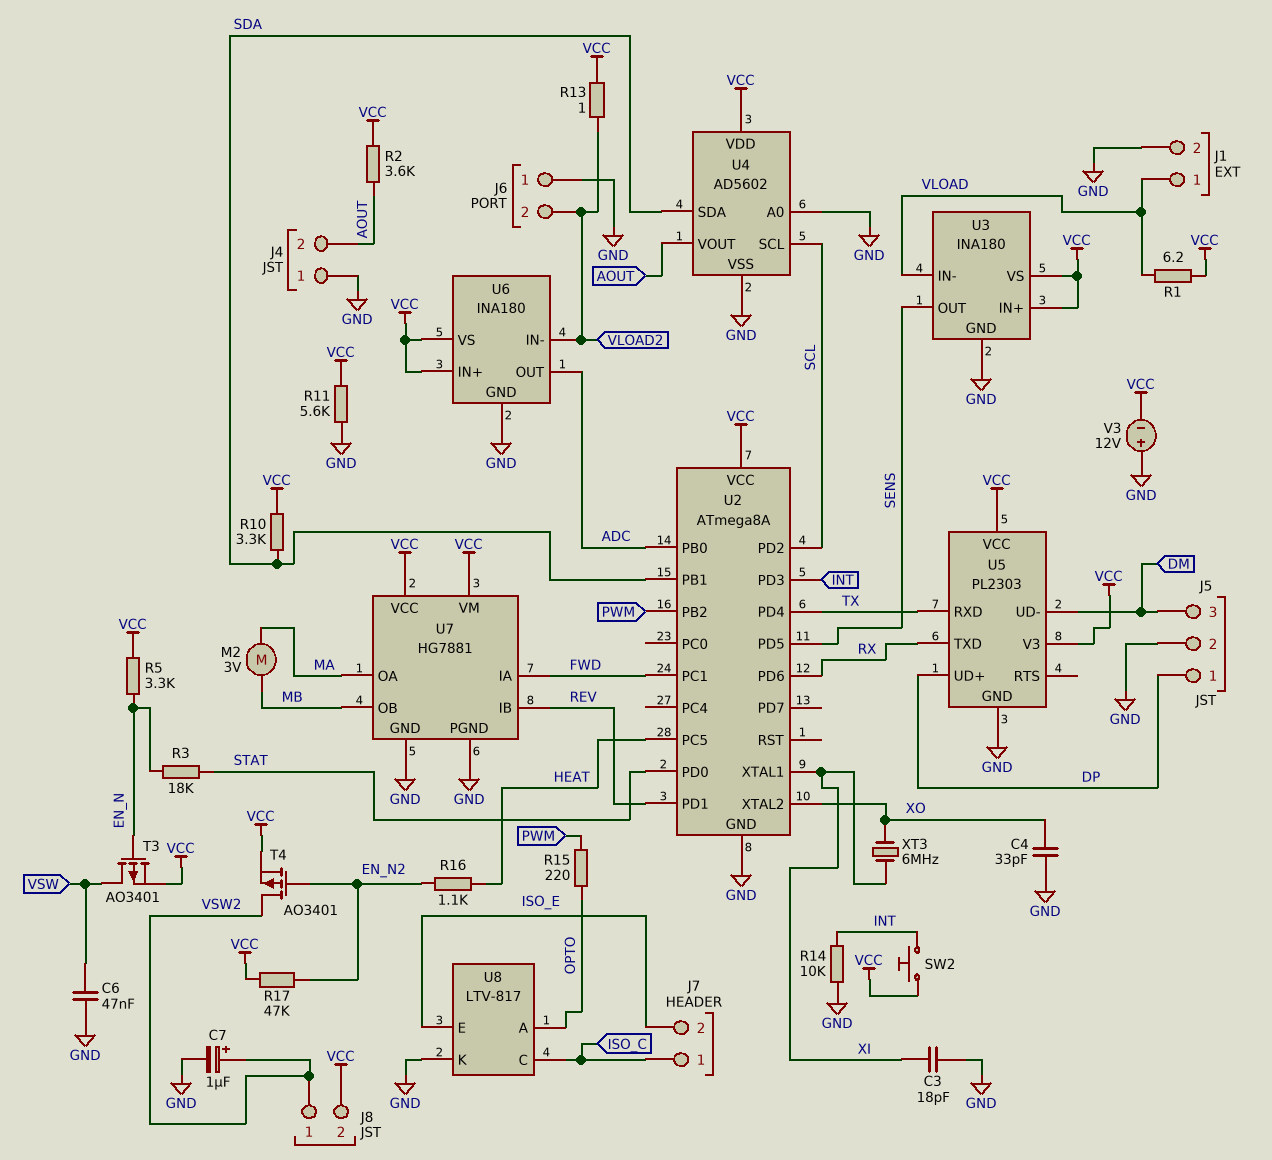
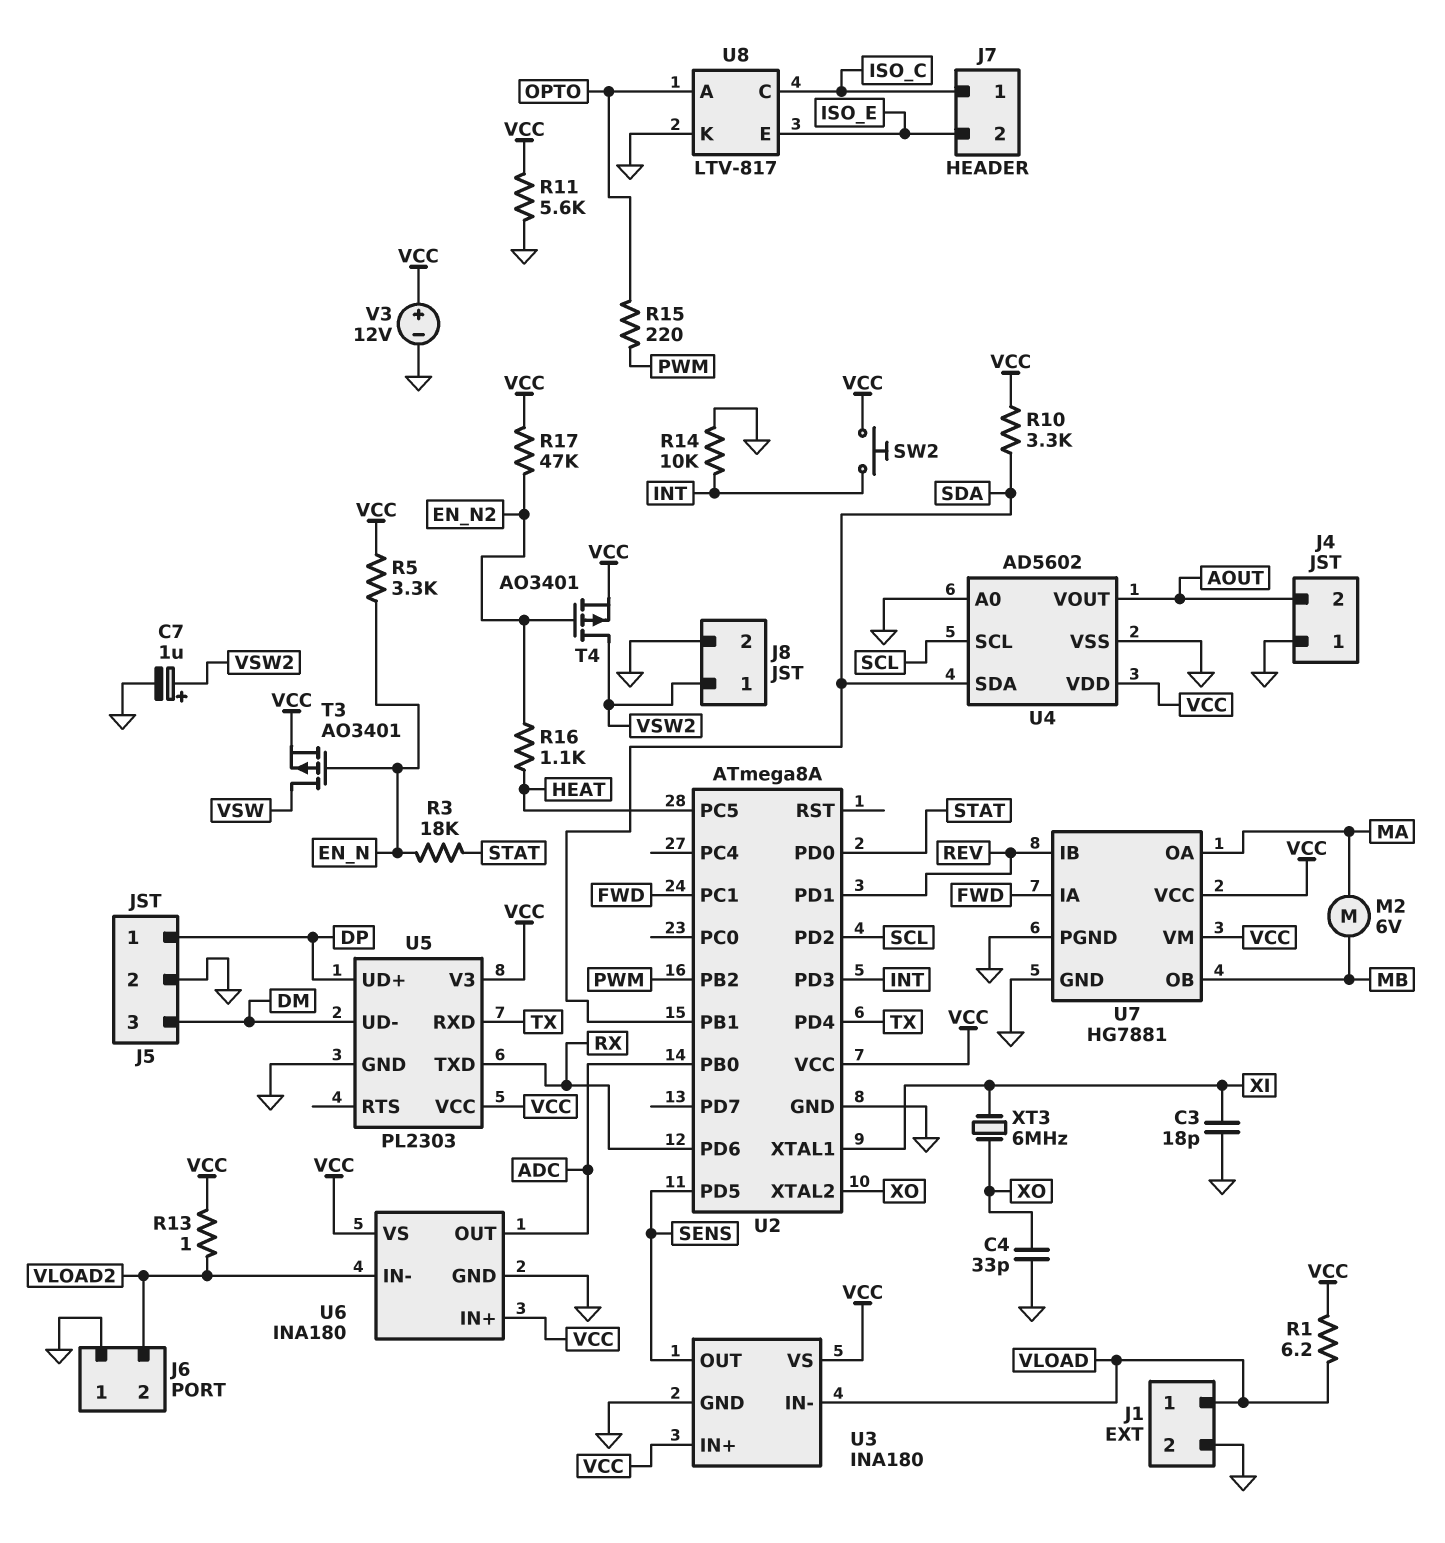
C6: 47nF (GND, VSW) -> none
J8 pin 2: VCC -> GND
M2: motor 3V (MA, MB) -> motor 6V (MA, MB)
R2: 3.6k (AOUT, VCC) -> none
V3: 12V (plus GND, minus VCC) -> 12V (plus VCC, minus GND)

